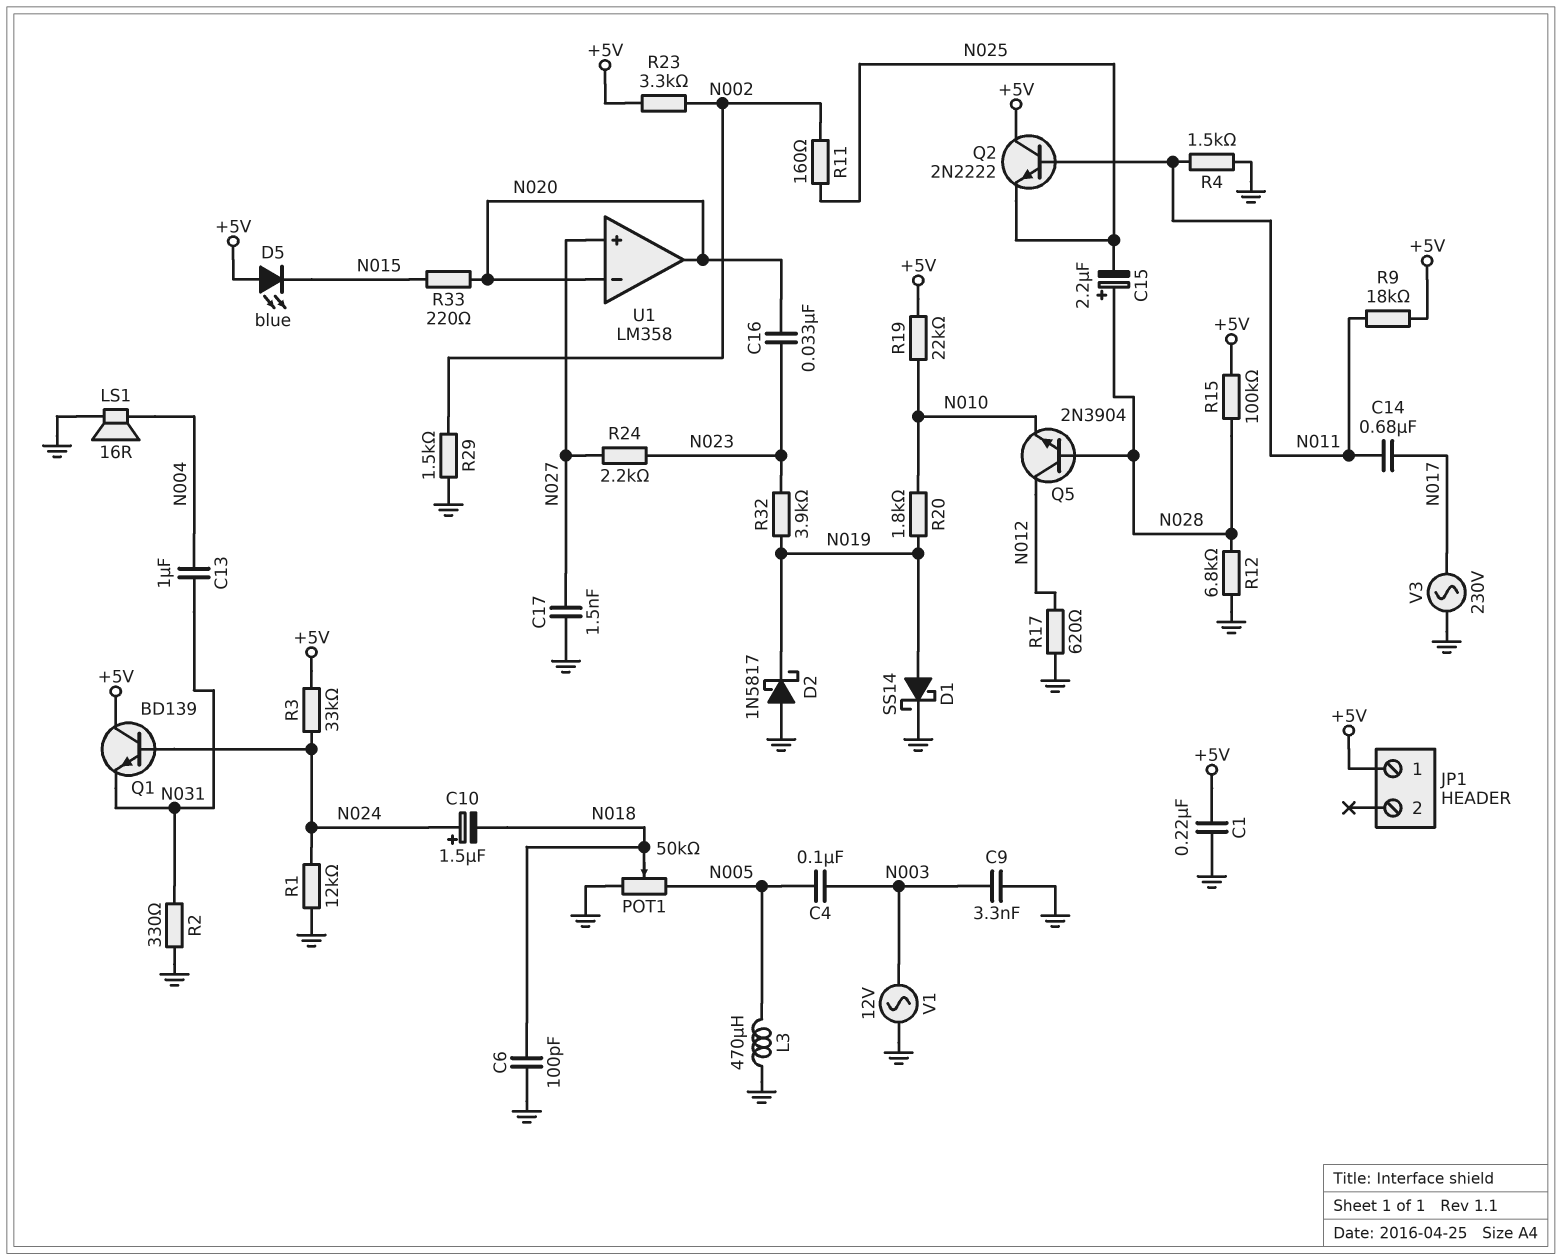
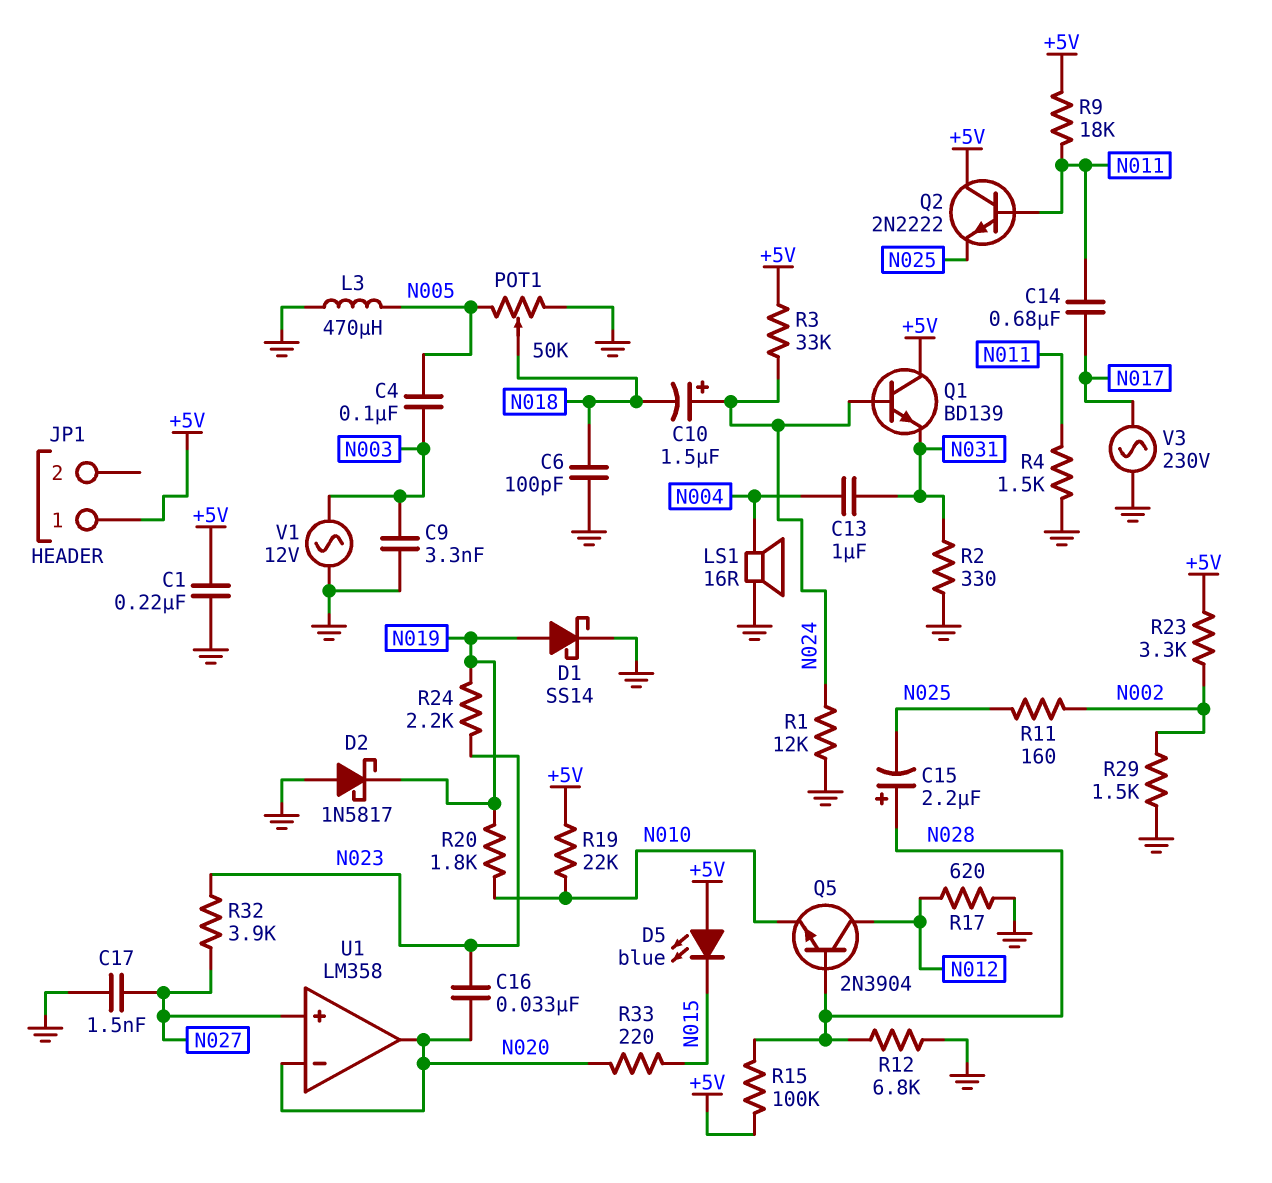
R24: 2.2k (N023, N027) -> 2.2k (N019, N023)
R32: 3.9k (N019, N023) -> 3.9k (N023, N027)

